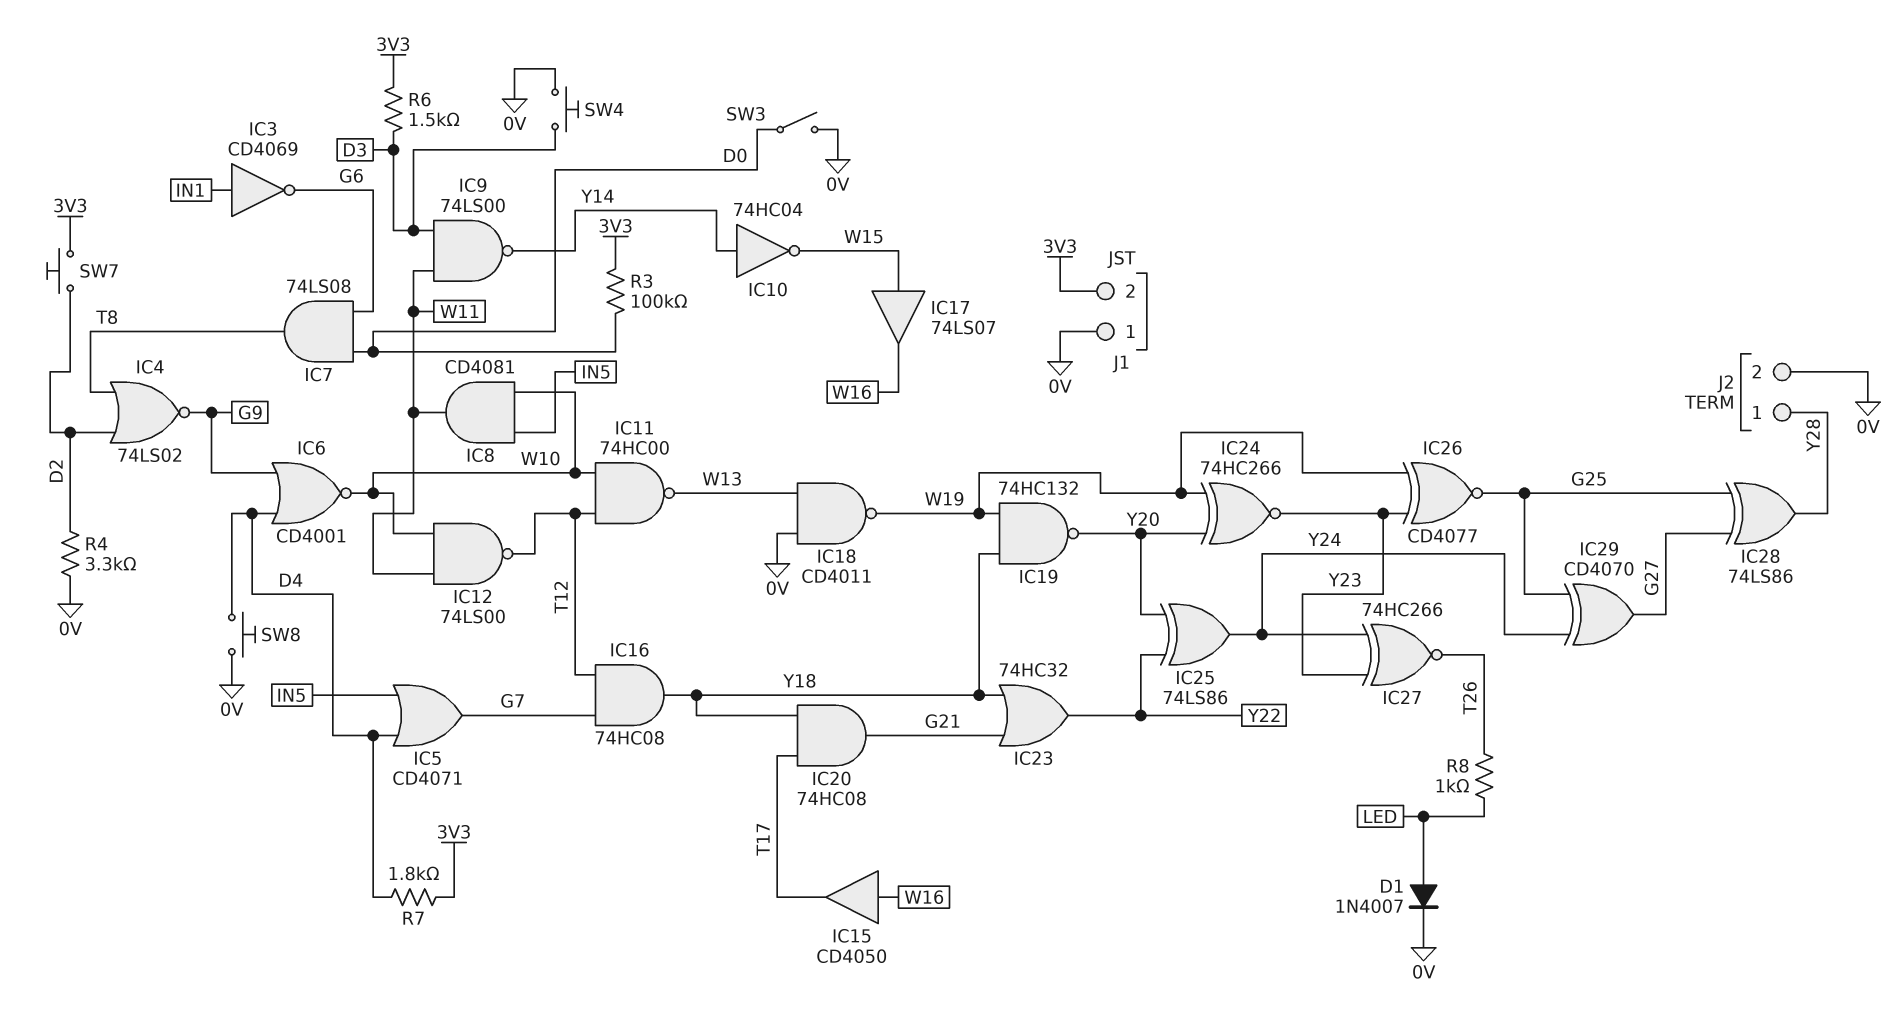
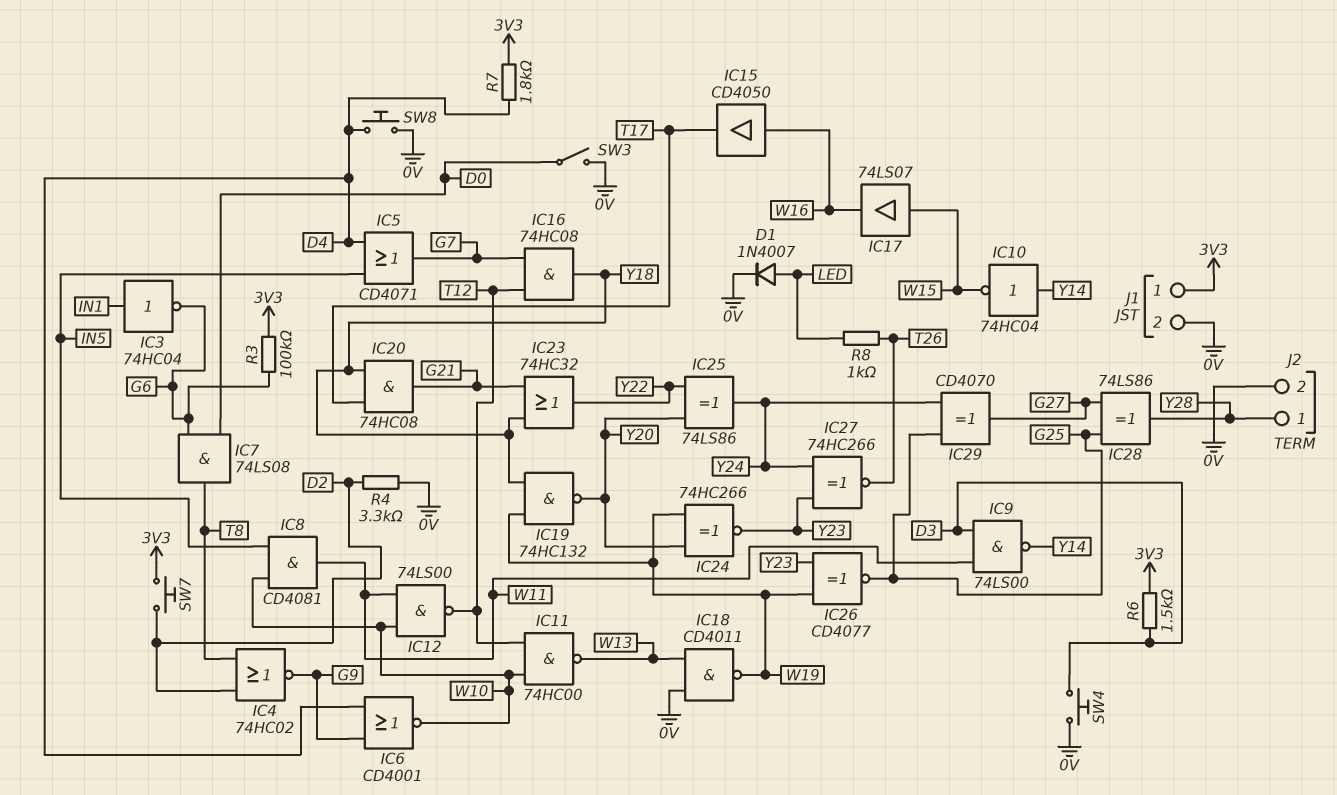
IC3: NOT CD4069 (in IN1, out G6) -> NOT 74HC04 (in IN1, out G6)
IC4: NOR 74LS02 (in D2, in T8, out G9) -> NOR 74HC02 (in D2, in T8, out G9)
J1 pin 1: 0V -> 3V3
J1 pin 2: 3V3 -> 0V
R3: 100k (3V3, D0) -> 100k (3V3, G6)

